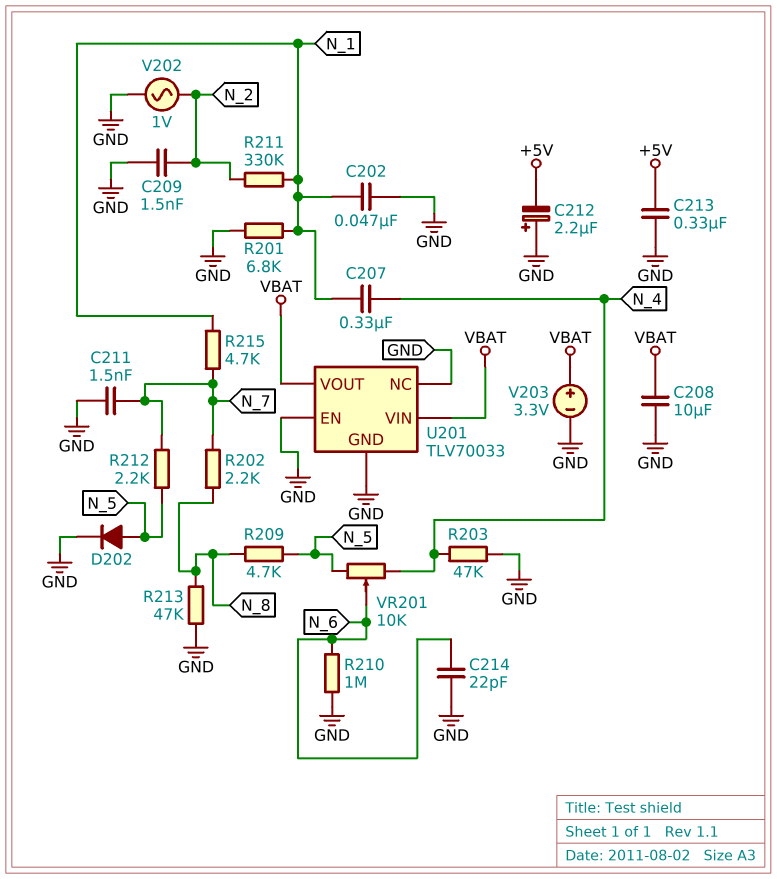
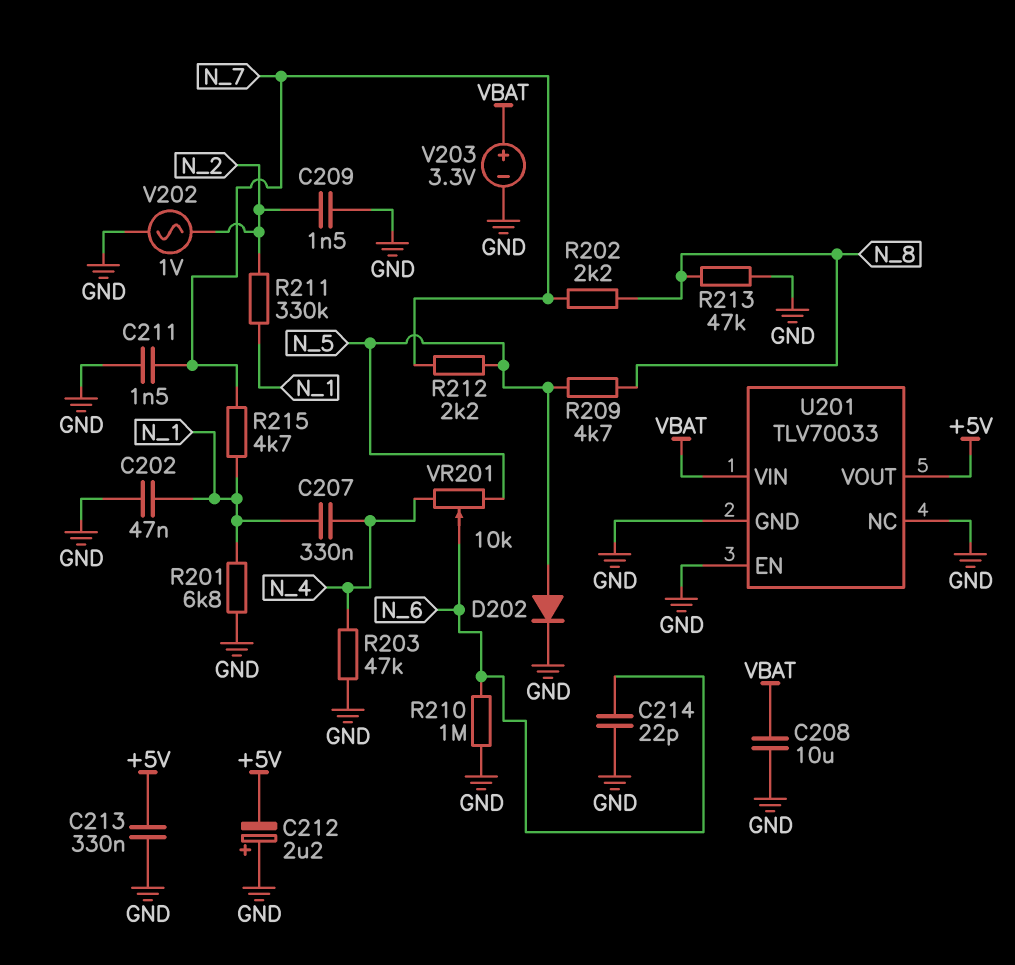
U201 pin VOUT: VBAT -> +5V

